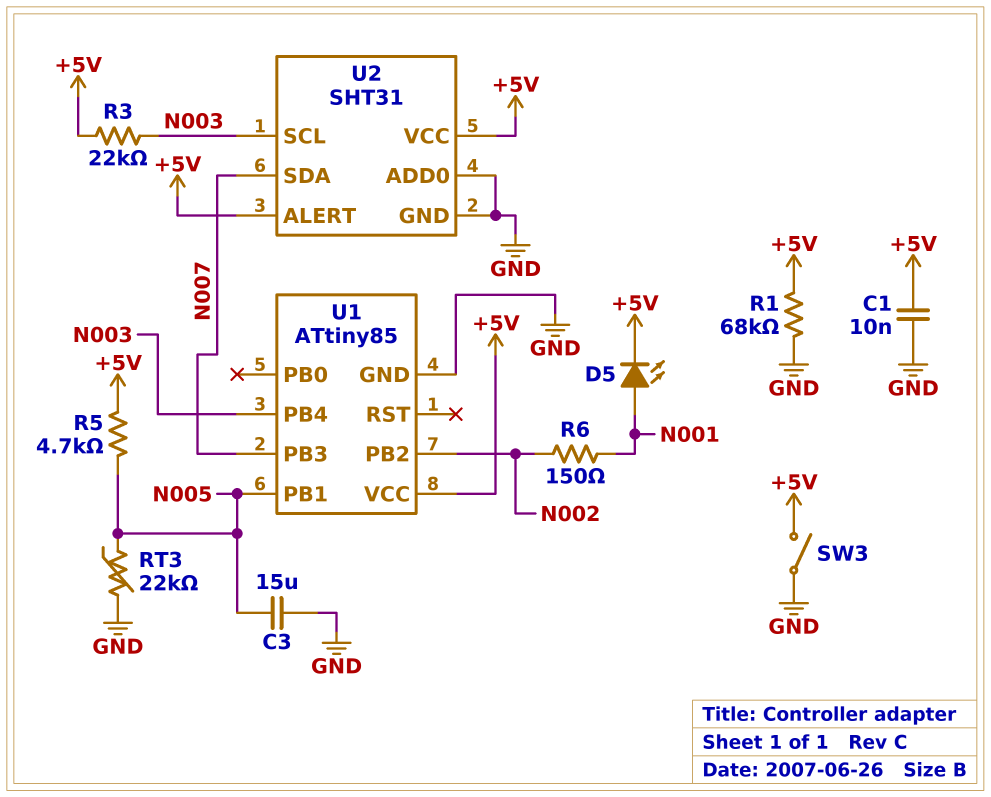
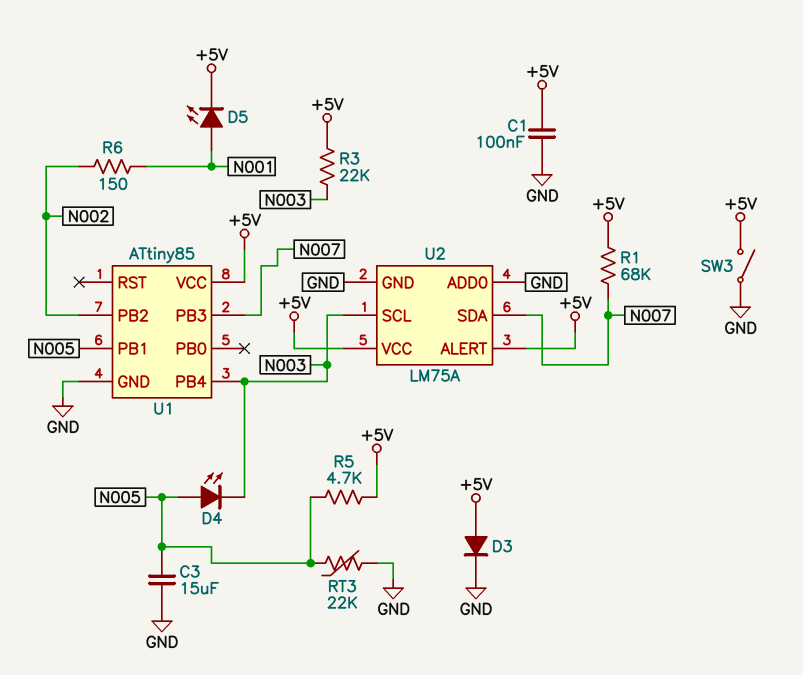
C1: 10nF (+5V, GND) -> 100nF (+5V, GND)
D3: none -> diode (A +5V, K GND)
D4: none -> LED (A N005, K N003)
R1: 68k (+5V, GND) -> 68k (+5V, N007)
U2: SHT31 -> LM75A

